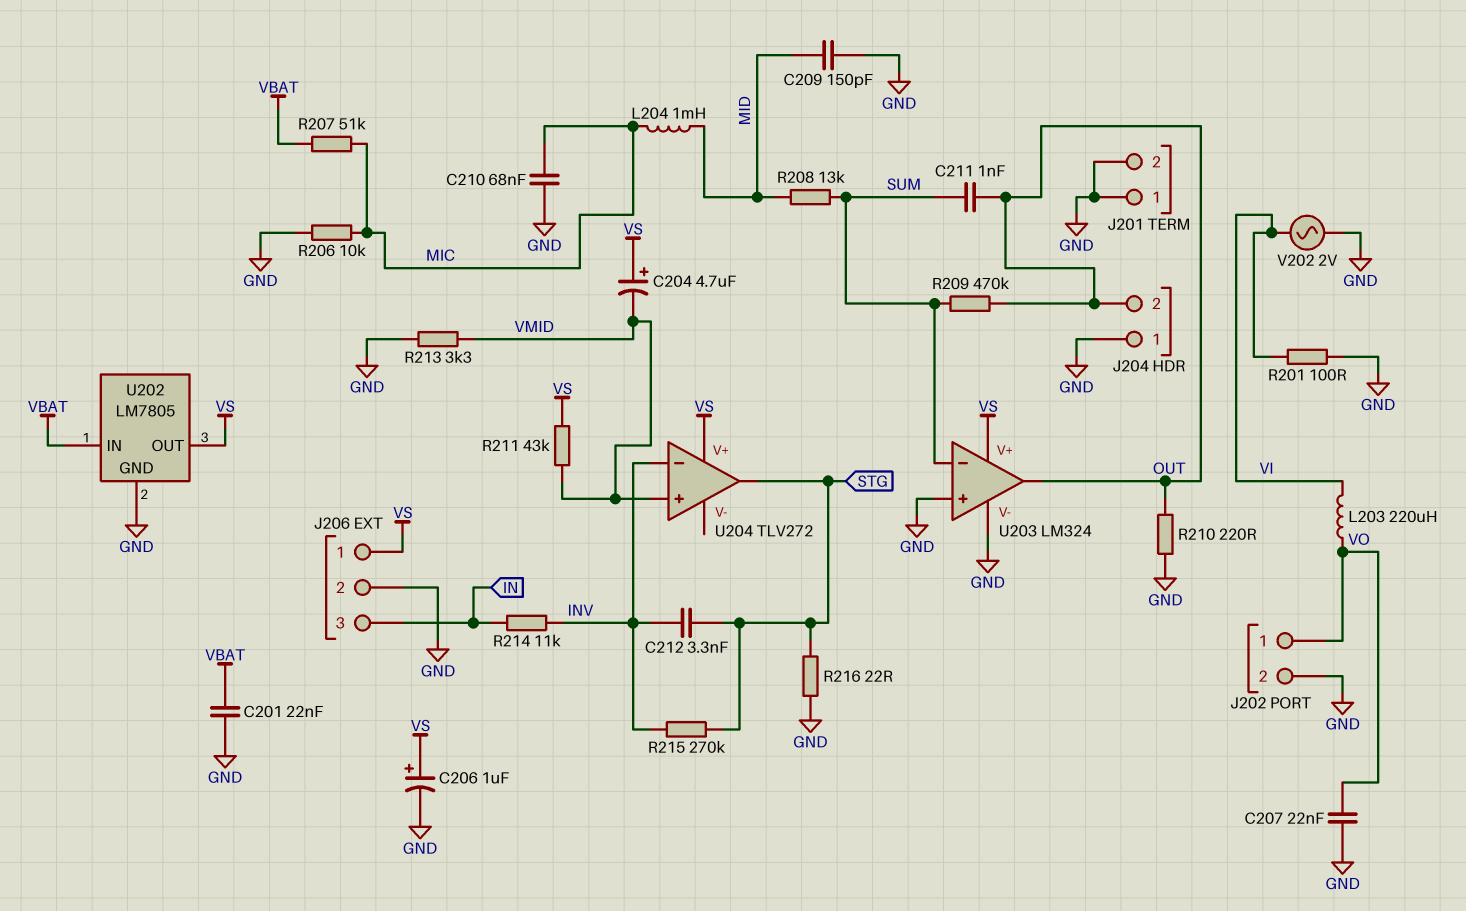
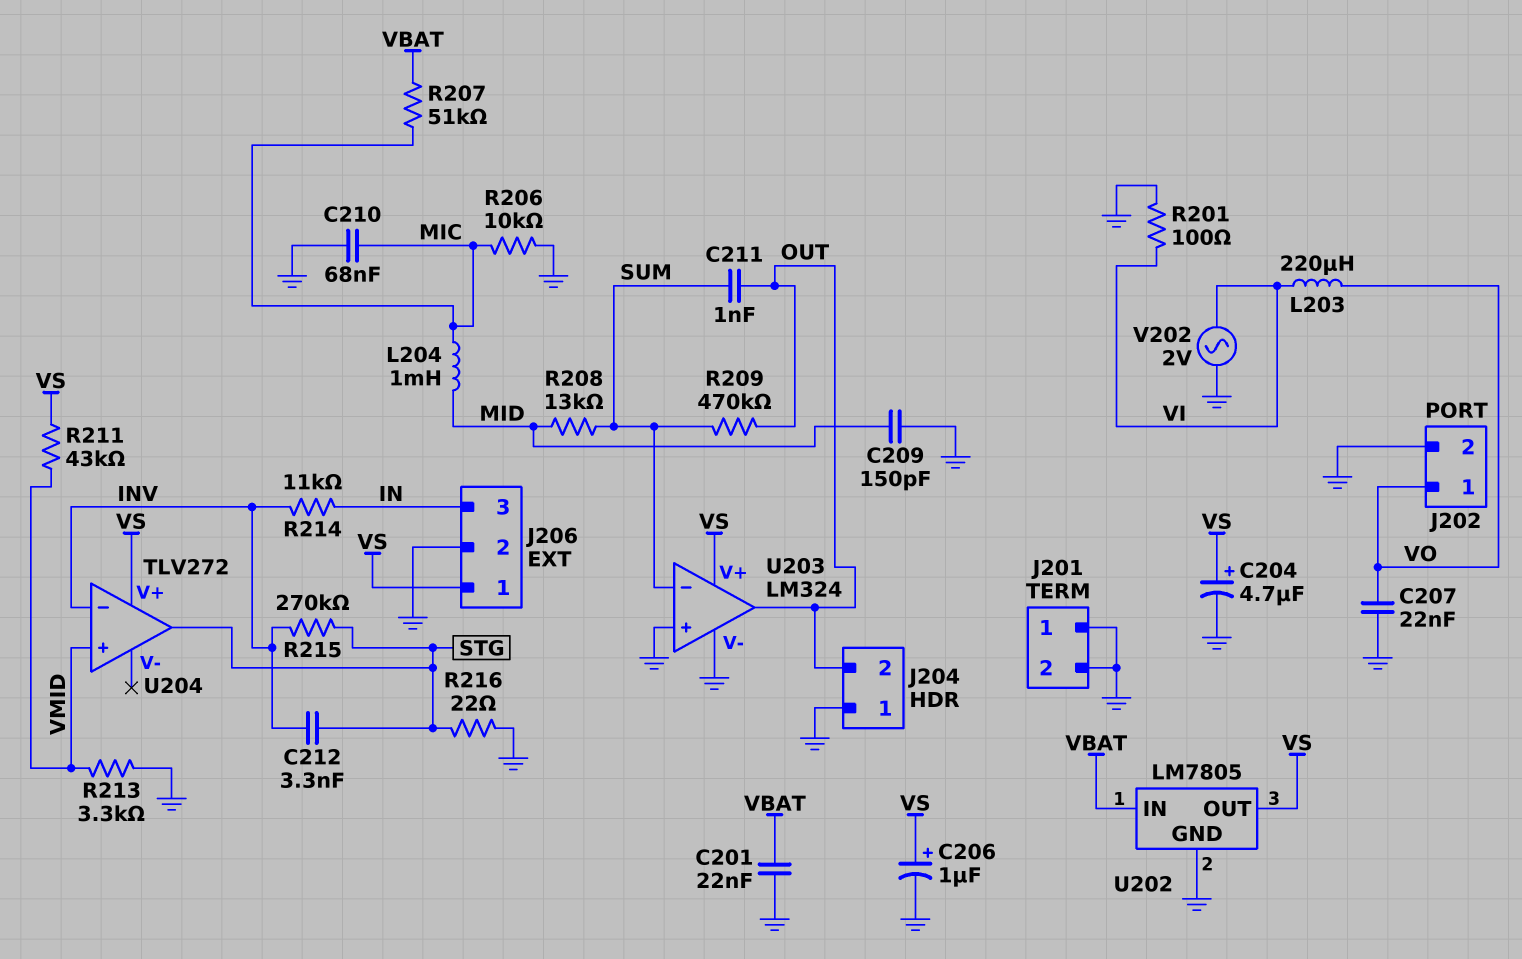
C204: 4.7uF (plus VS, minus VMID) -> 4.7uF (plus VS, minus GND)
R210: 220 (GND, OUT) -> none

